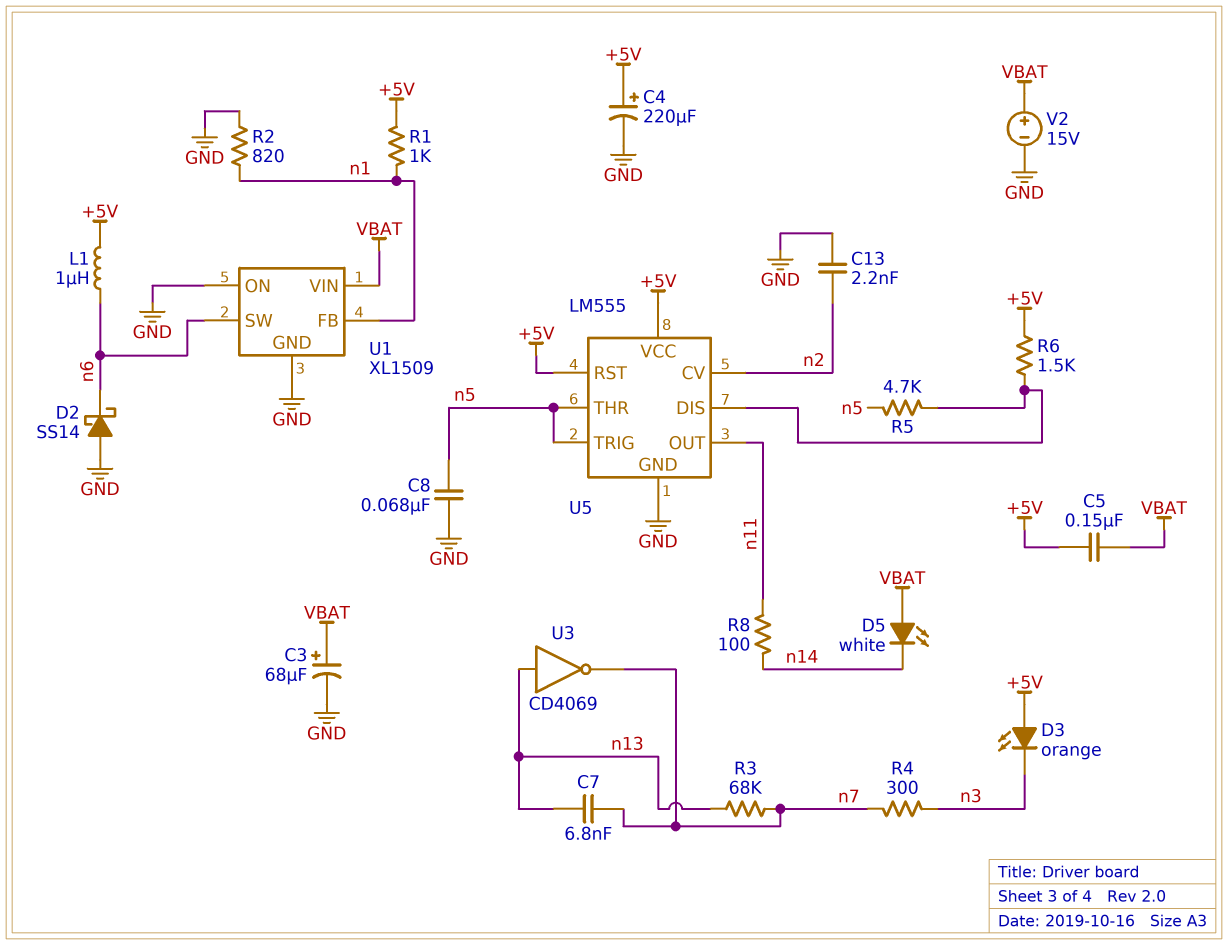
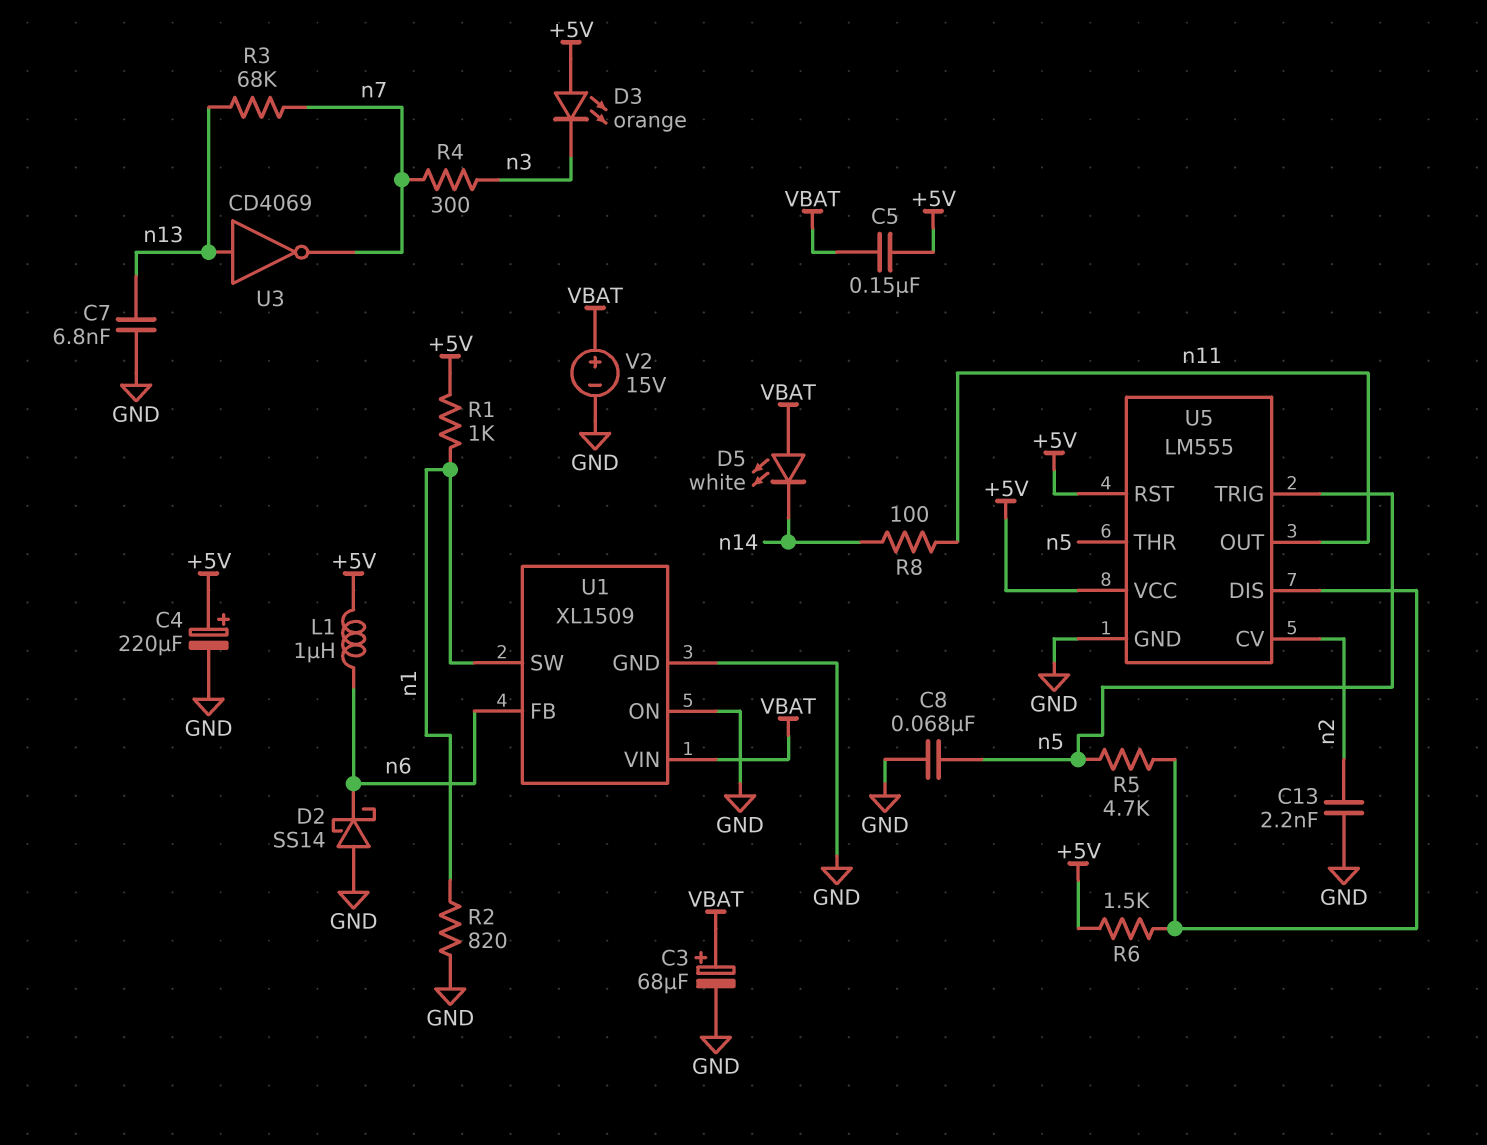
C7: 6.8nF (n7, n13) -> 6.8nF (GND, n13)
U1 pin FB: n1 -> n6
U1 pin SW: n6 -> n1

